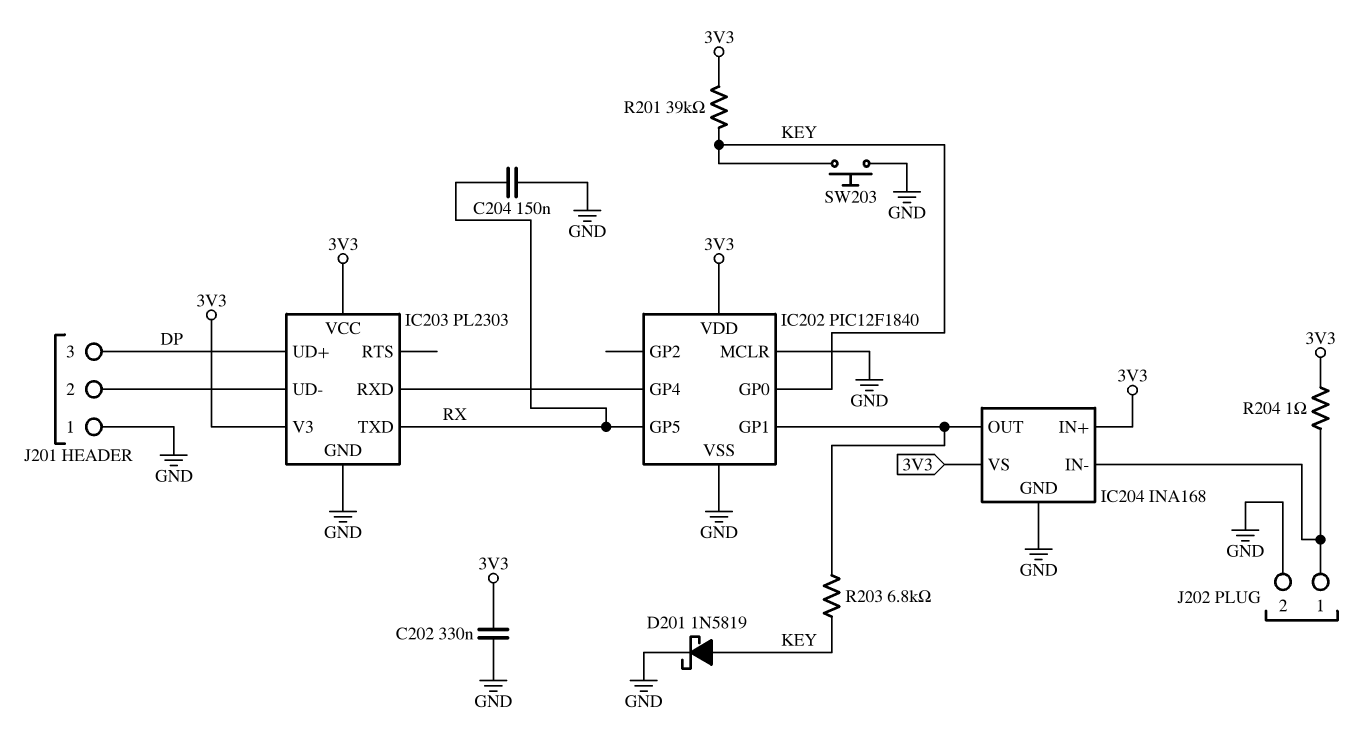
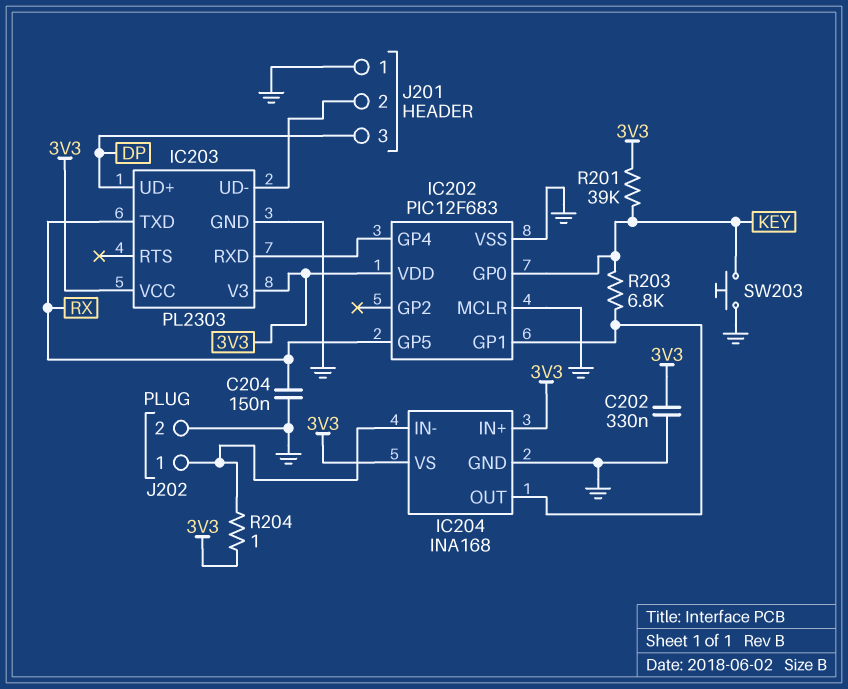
D201: schottky 1N5819 (A KEY, K GND) -> none
IC202: PIC12F1840 -> PIC12F683

